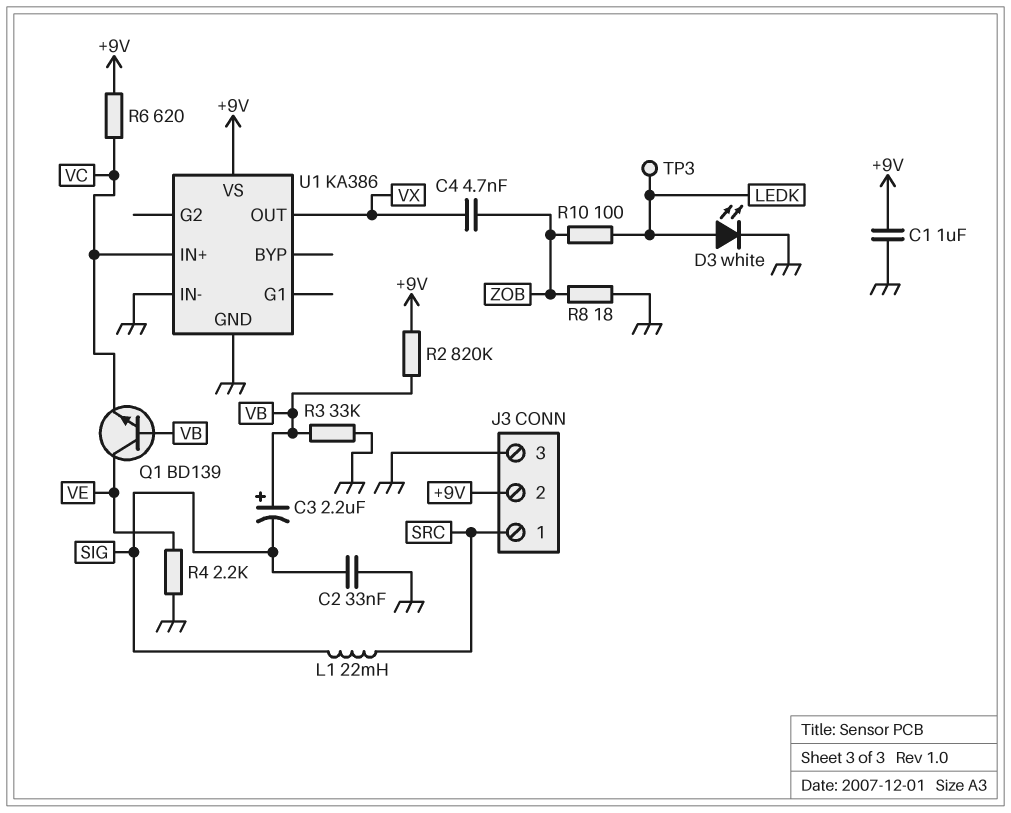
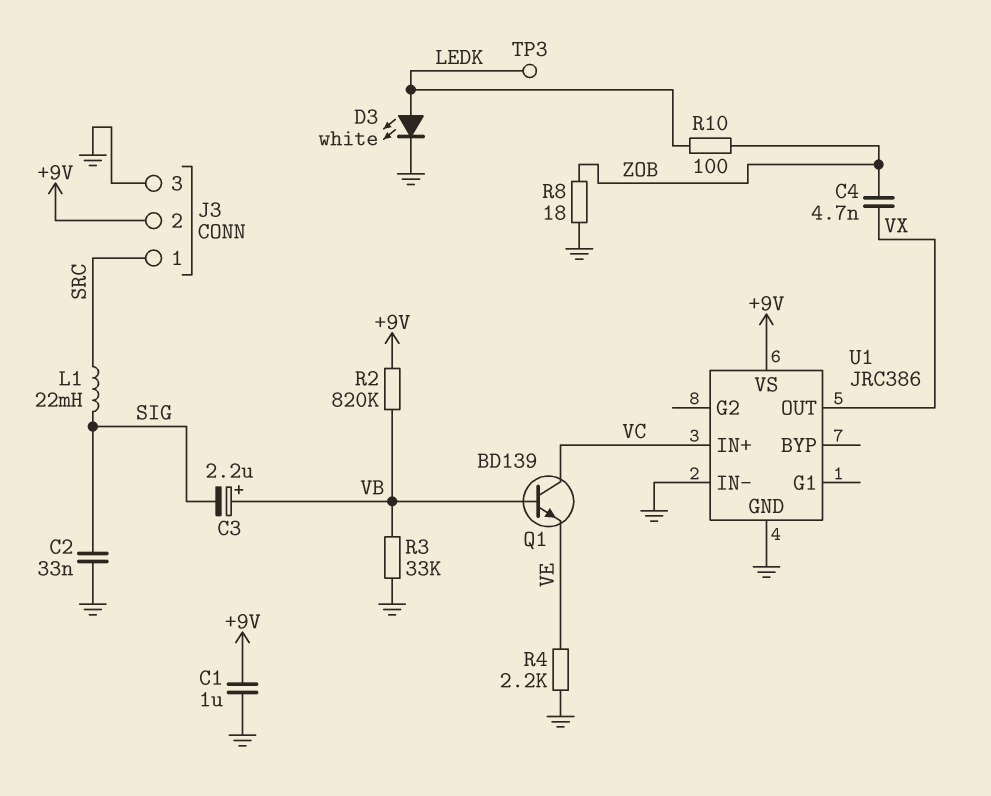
Q1: NPN BD139 (B VB, C VE, E VC) -> NPN BD139 (B VB, C VC, E VE)
R6: 620 (+9V, VC) -> none
U1: KA386 -> JRC386

